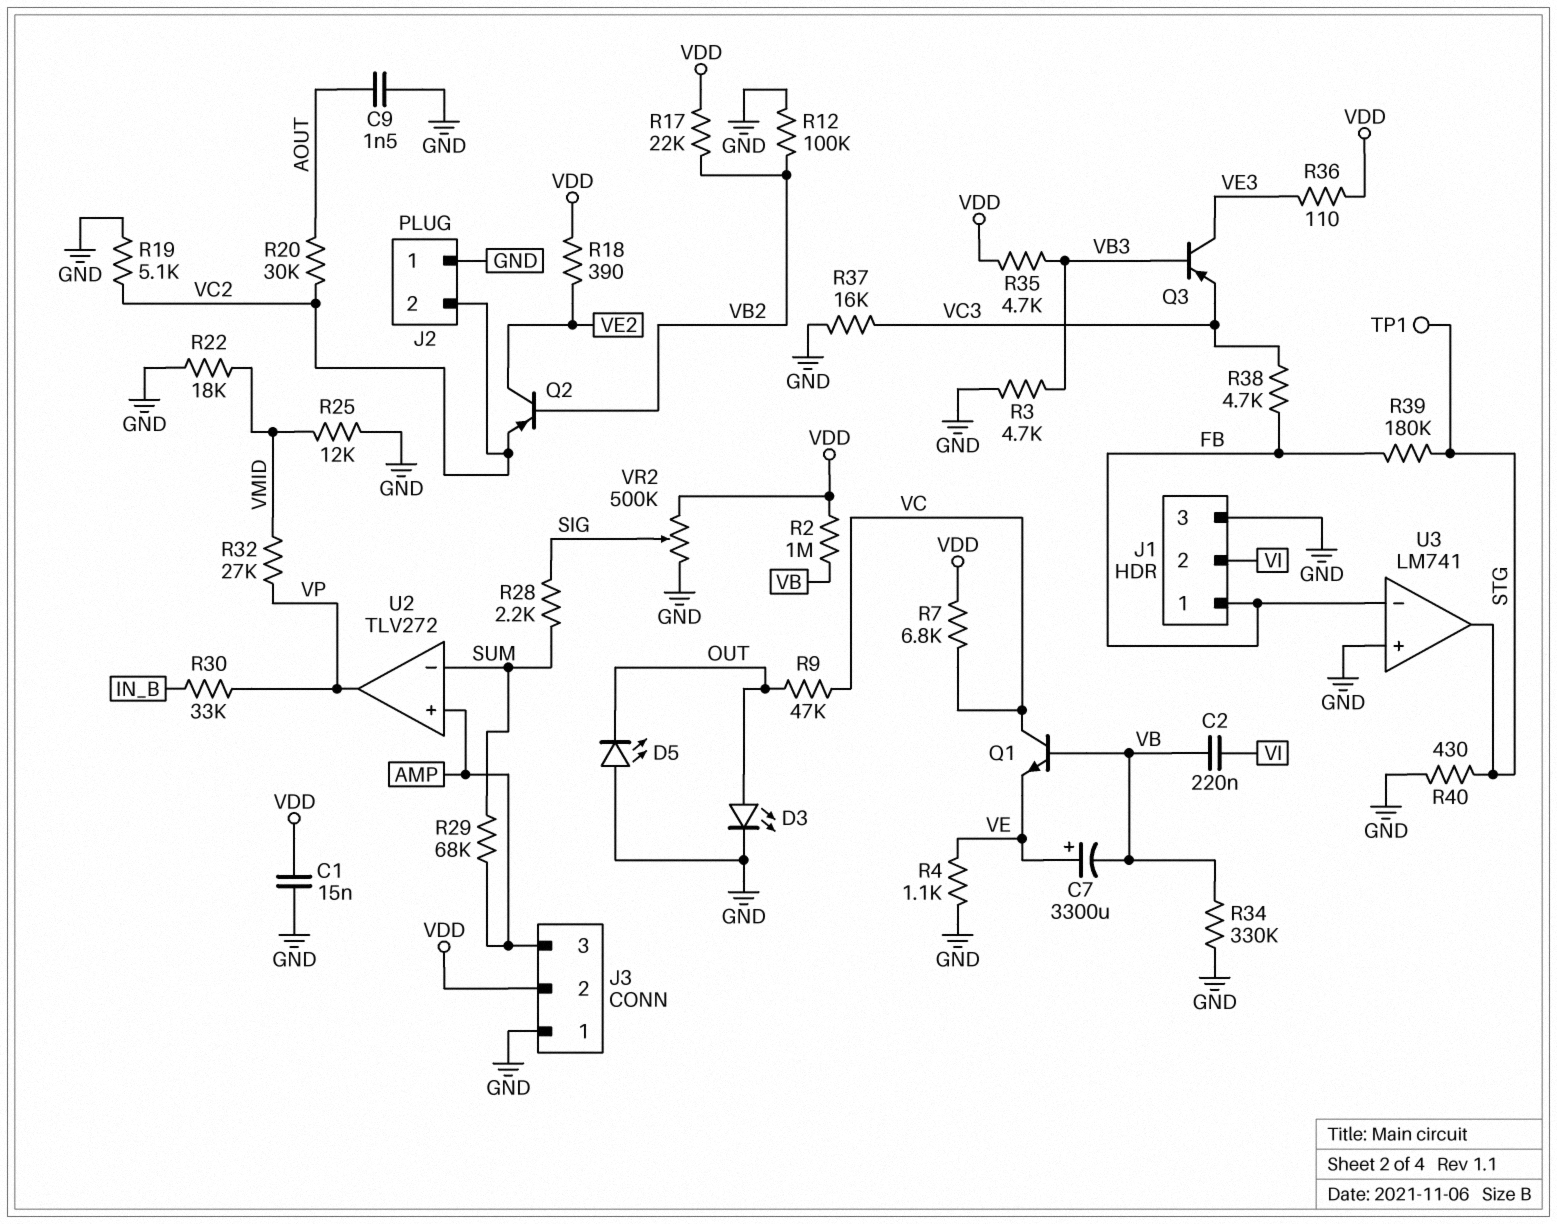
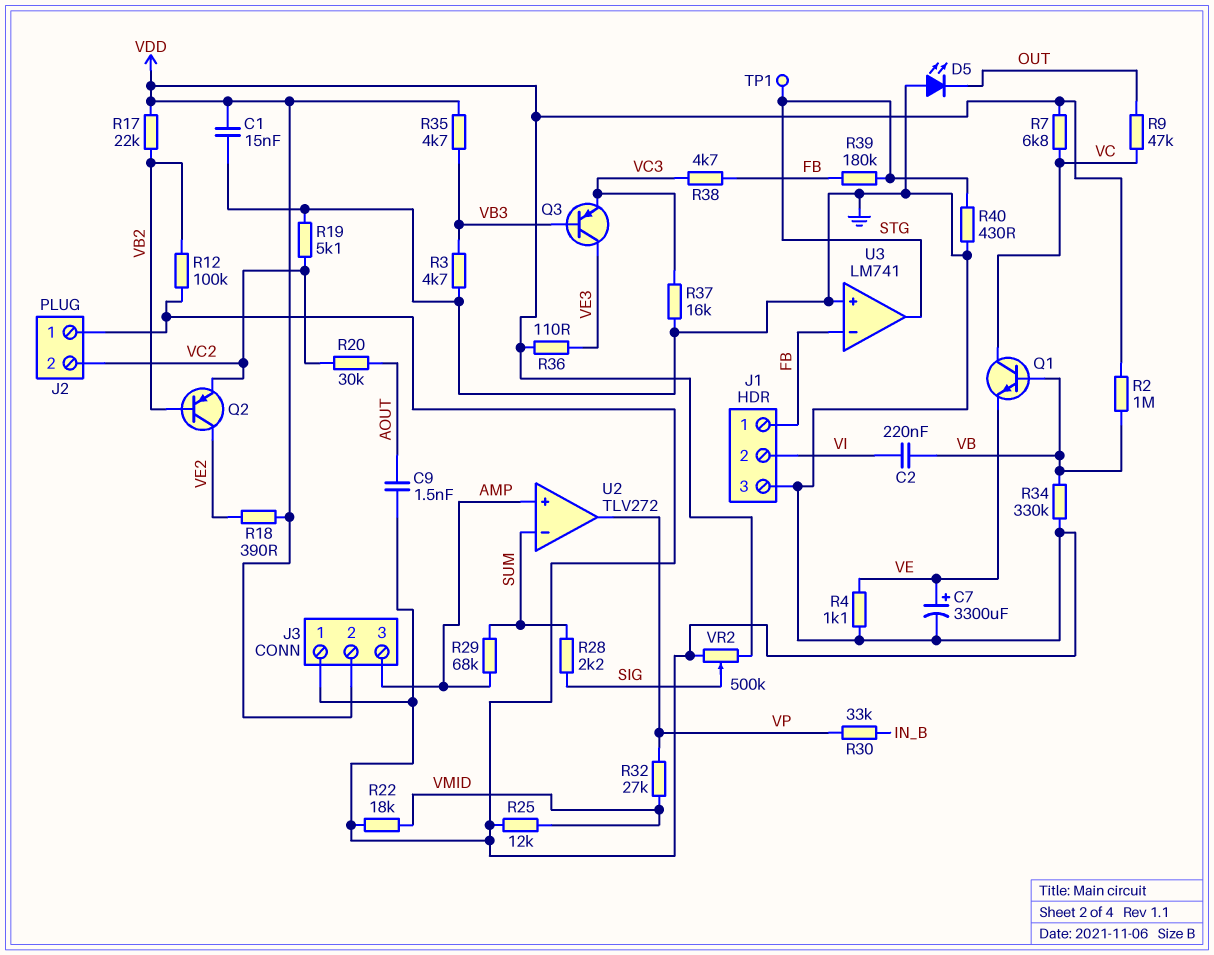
C7: 3300uF (plus VE, minus VB) -> 3300uF (plus VE, minus GND)
D3: LED (A OUT, K GND) -> none

